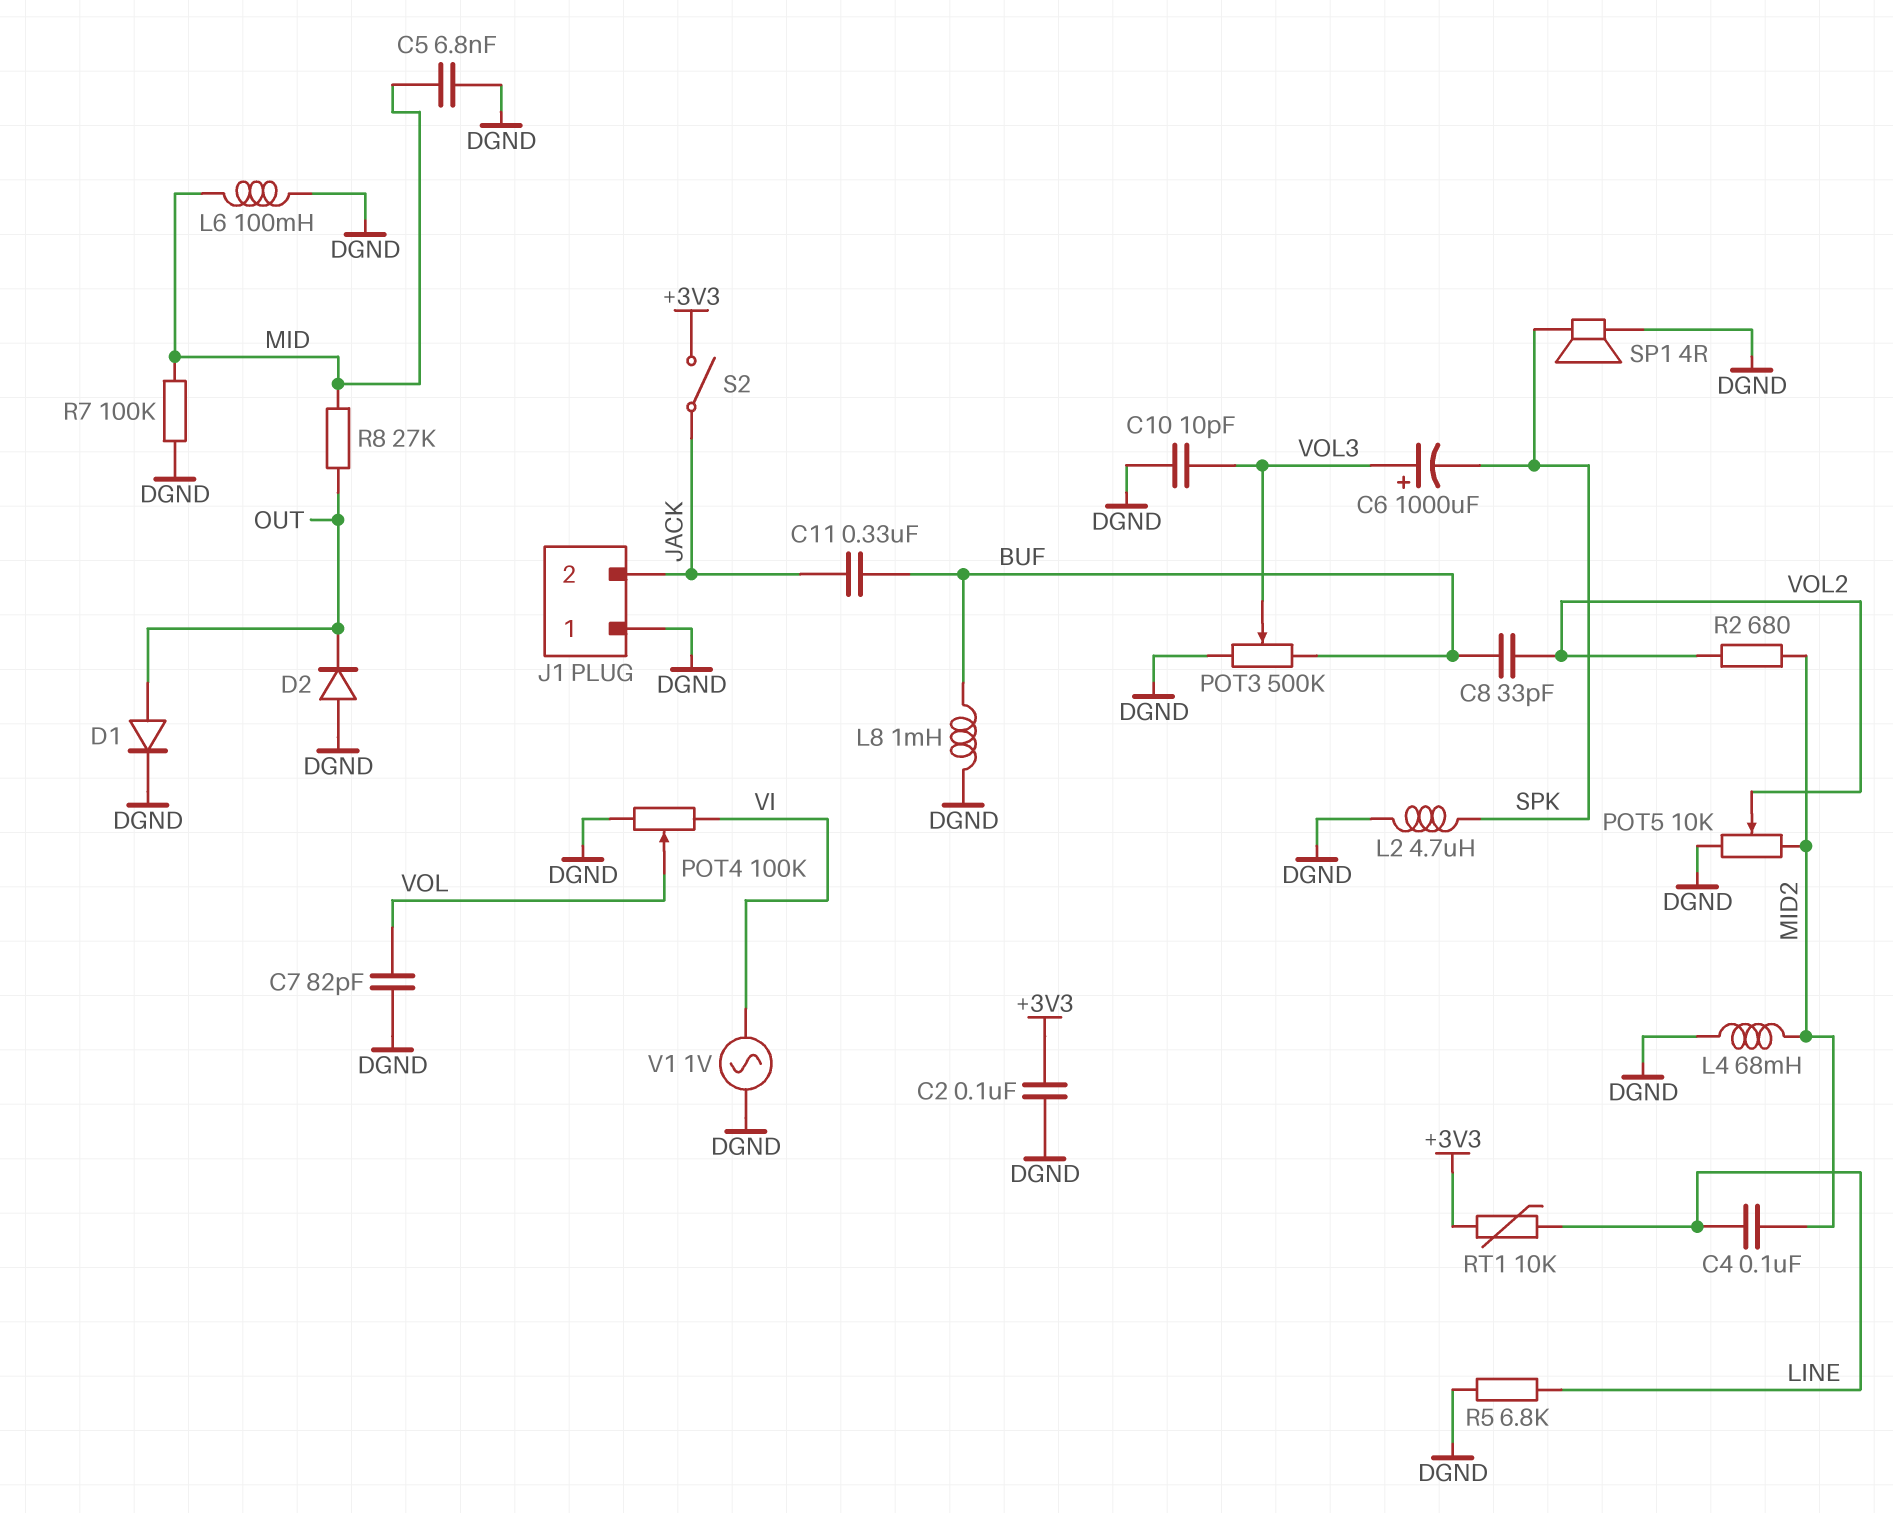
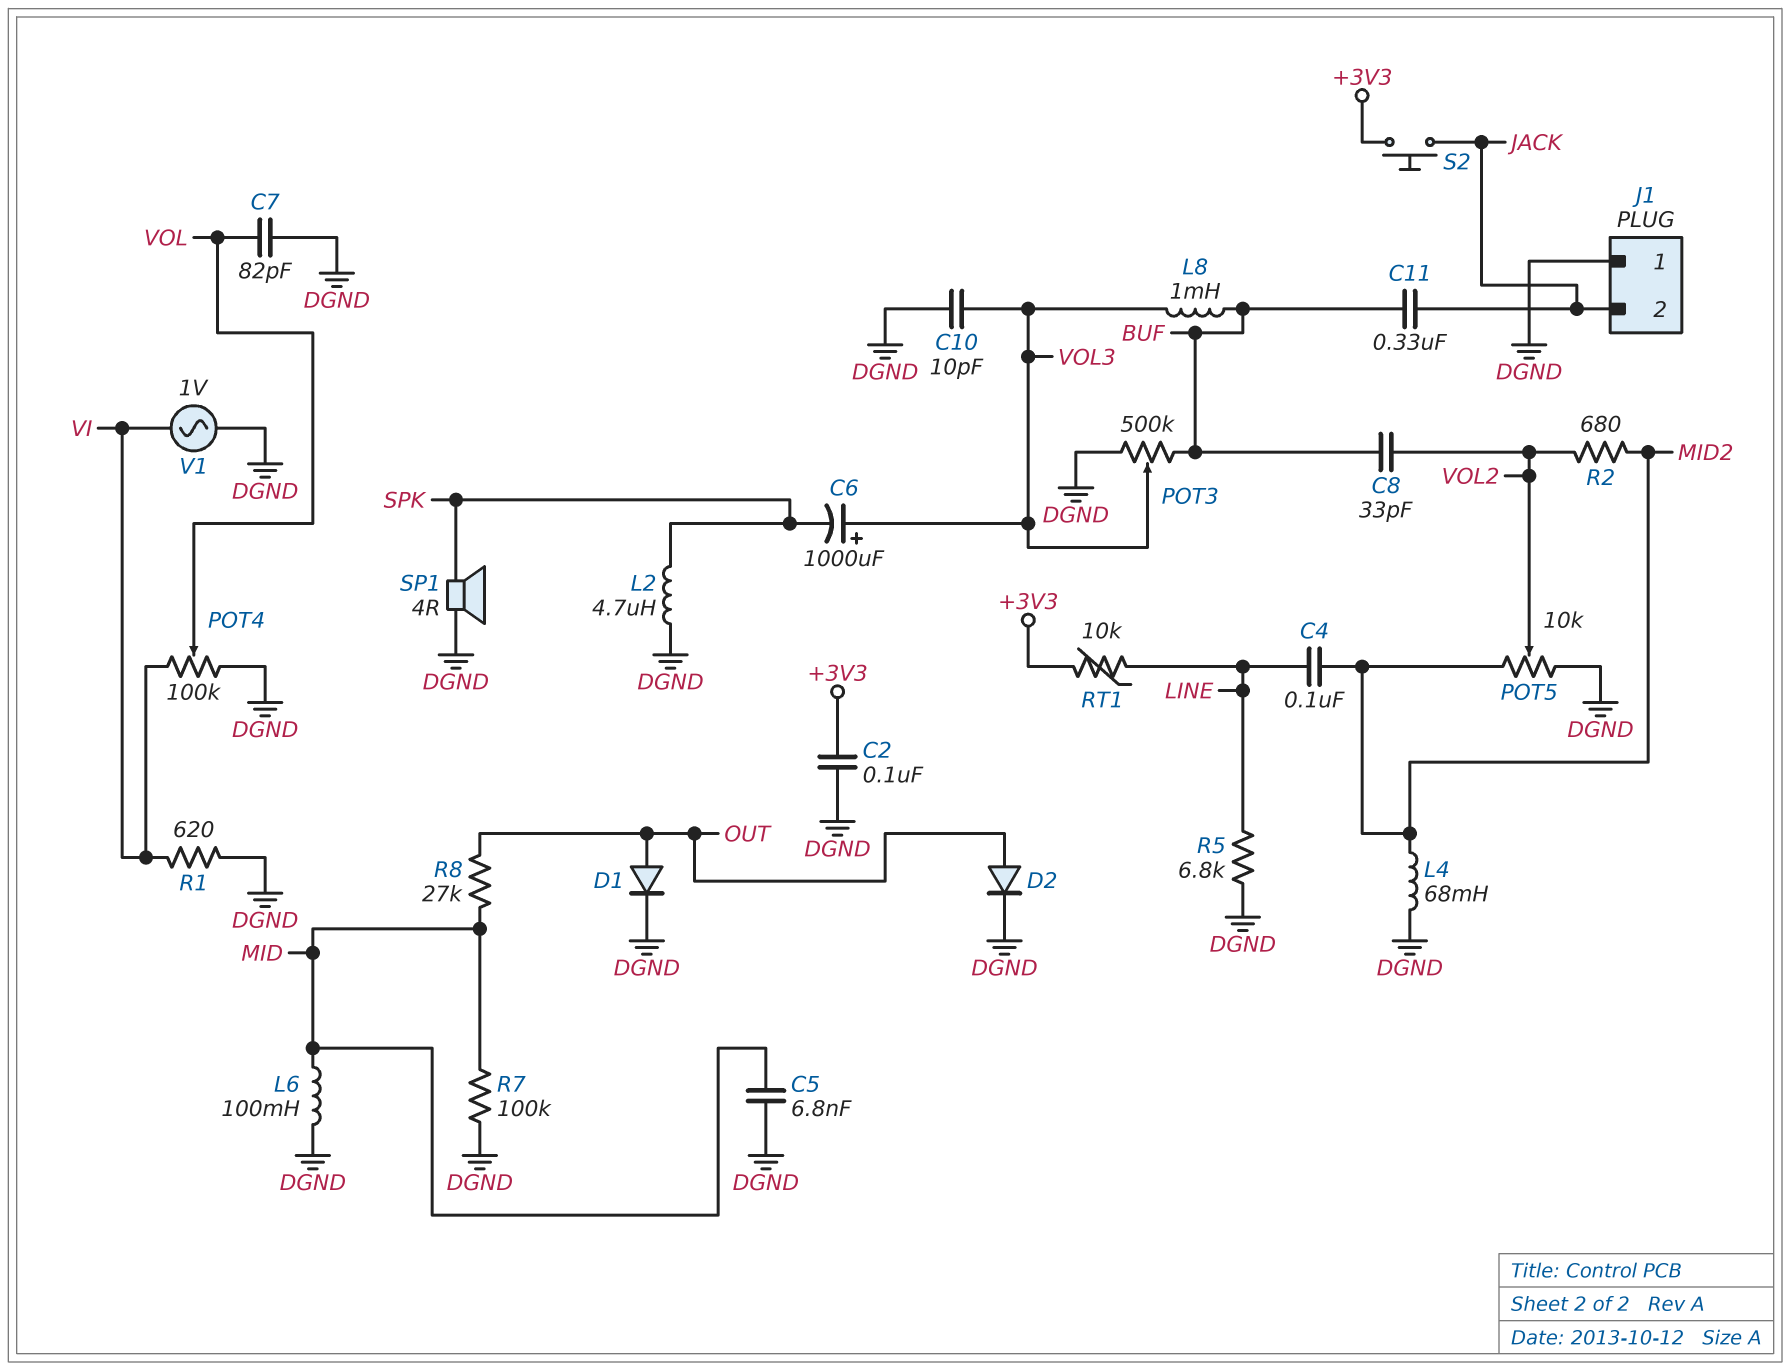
D2: diode (A DGND, K OUT) -> diode (A OUT, K DGND)
L8: 1mH (BUF, DGND) -> 1mH (BUF, VOL3)
R1: none -> 620 (DGND, VI)
S2: switch (+3V3, JACK) -> button (+3V3, JACK)

